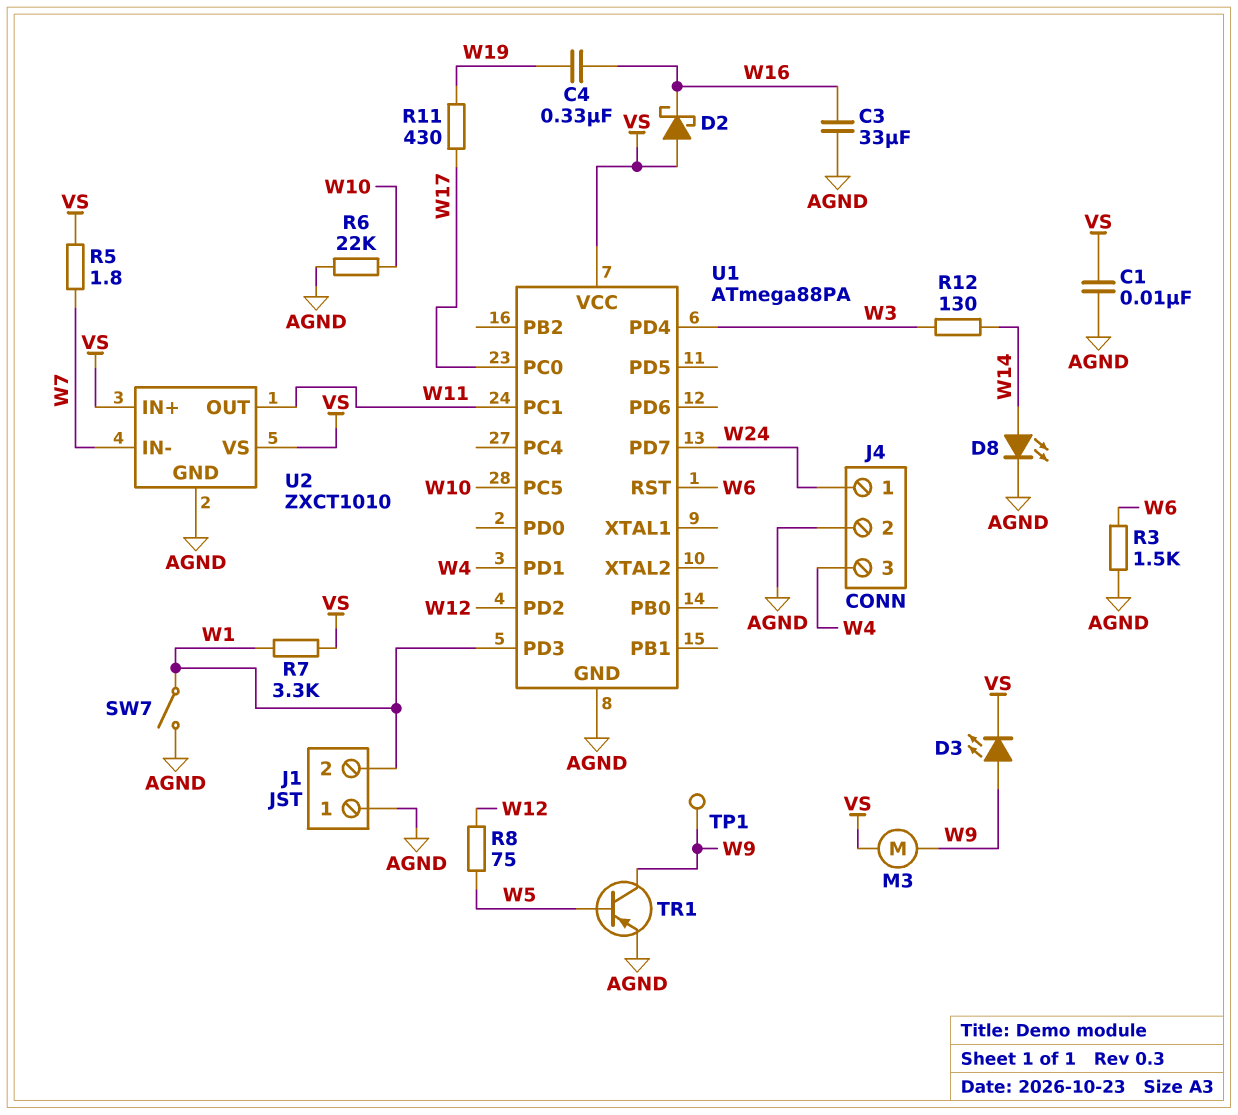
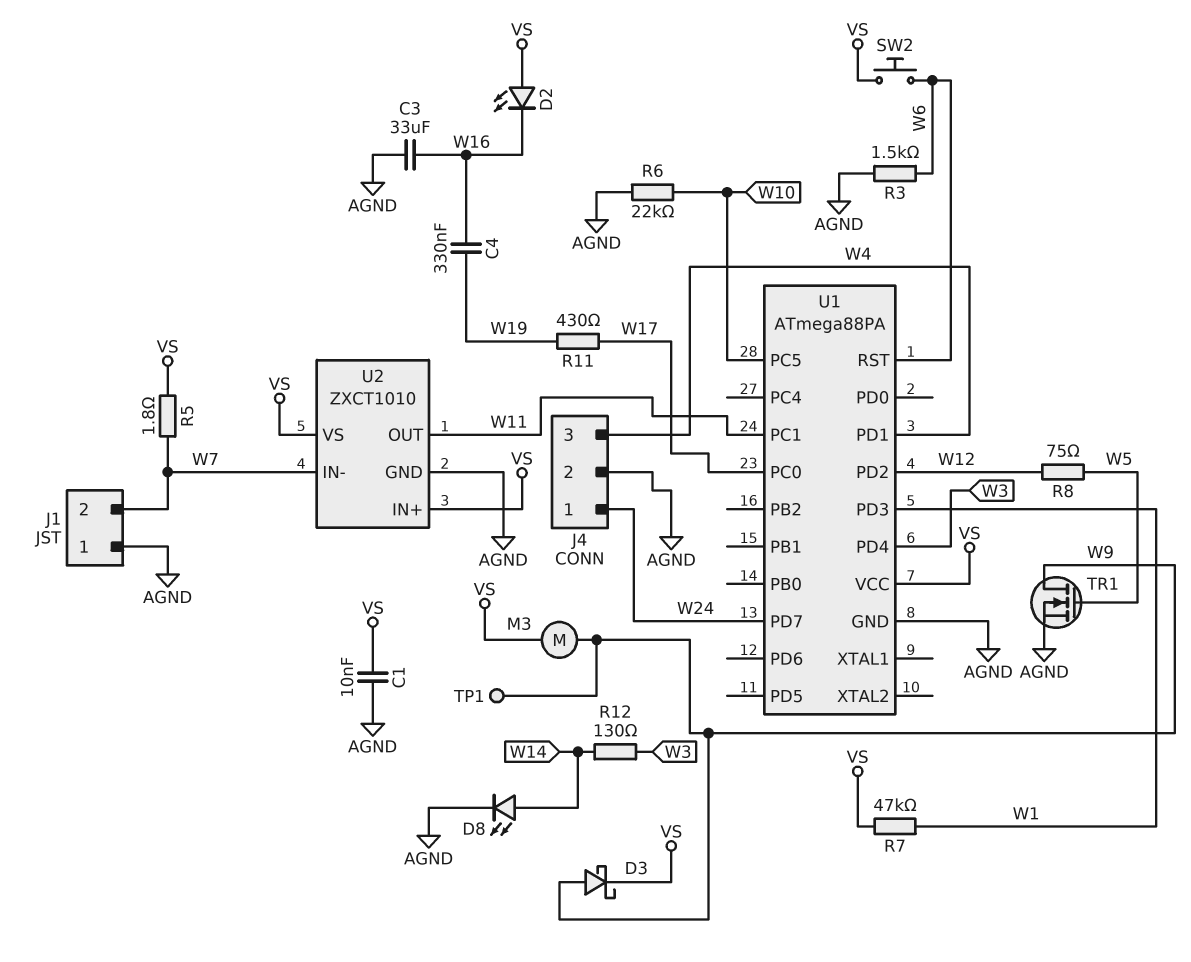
D2: schottky (A VS, K W16) -> LED (A VS, K W16)
D3: LED (A W9, K VS) -> schottky (A W9, K VS)
J1 pin 2: W1 -> W7
R7: 3.3k (VS, W1) -> 47k (VS, W1)
SW2: none -> button (VS, W6)
SW7: switch (AGND, W1) -> none
TR1: PNP (B W5, C W9, E AGND) -> NMOS (G W5, D W9, S AGND)

